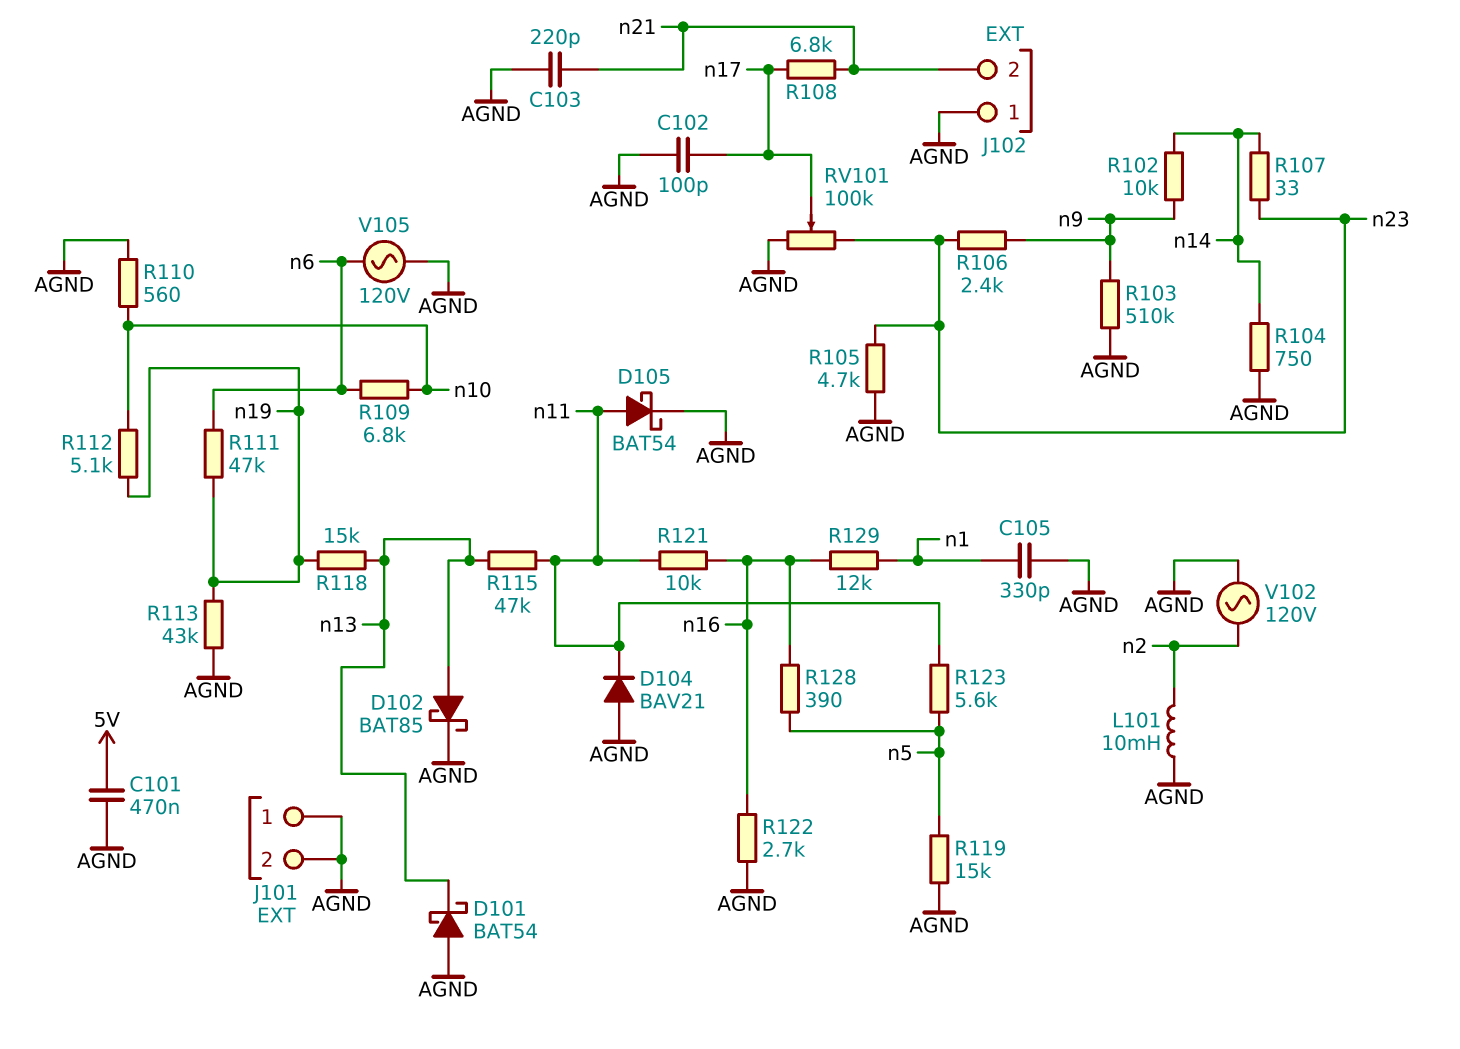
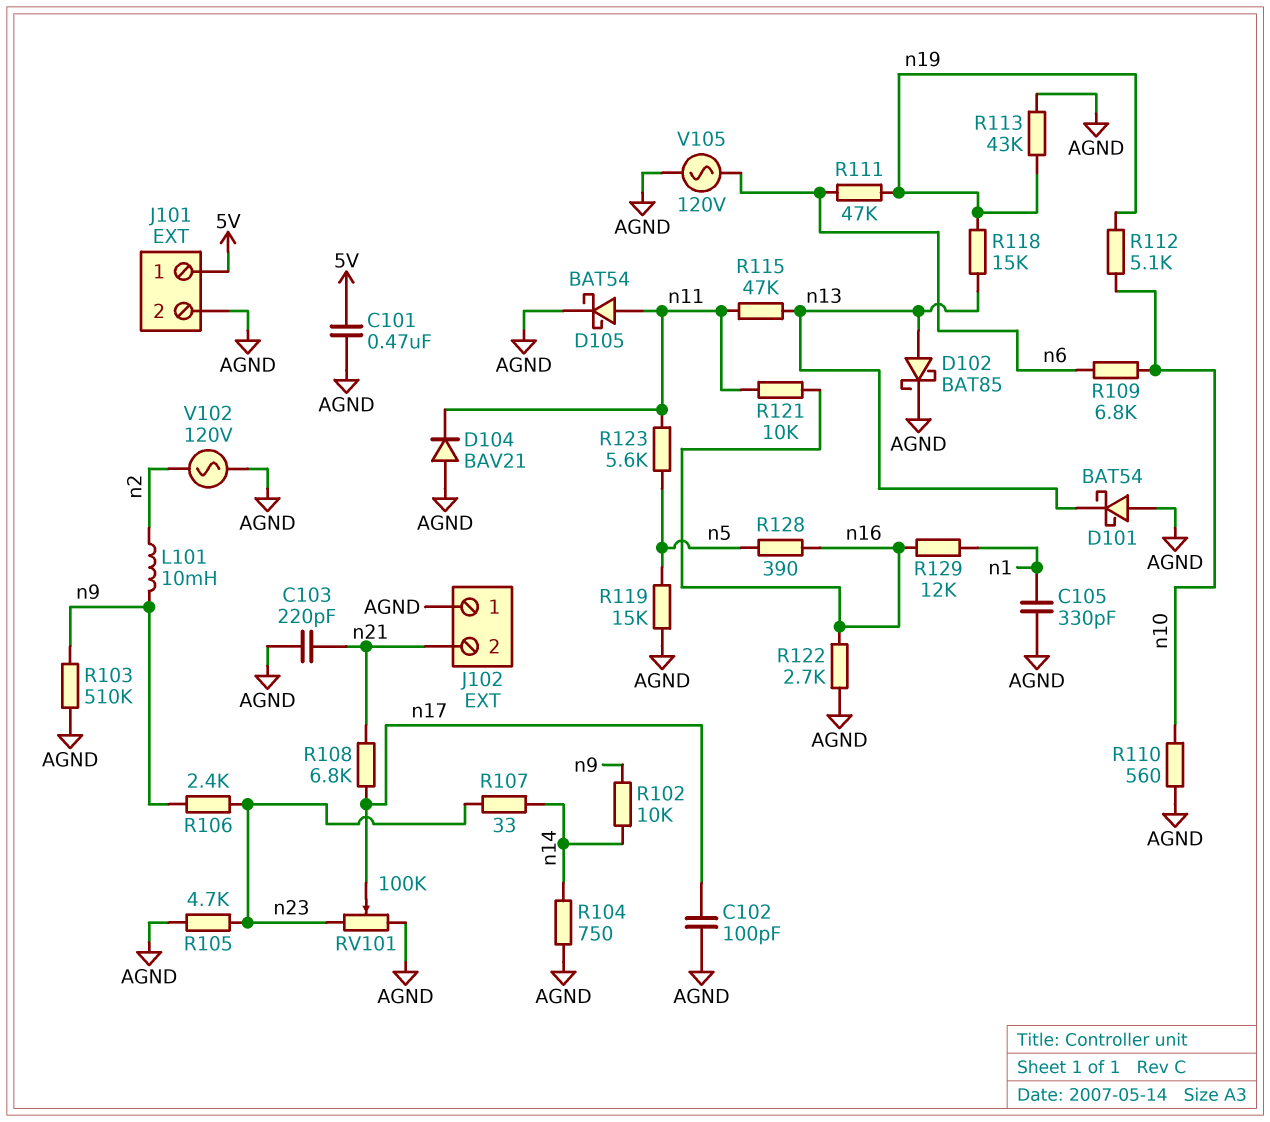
J101 pin 1: AGND -> 5V
L101: 10mH (AGND, n2) -> 10mH (n2, n9)

